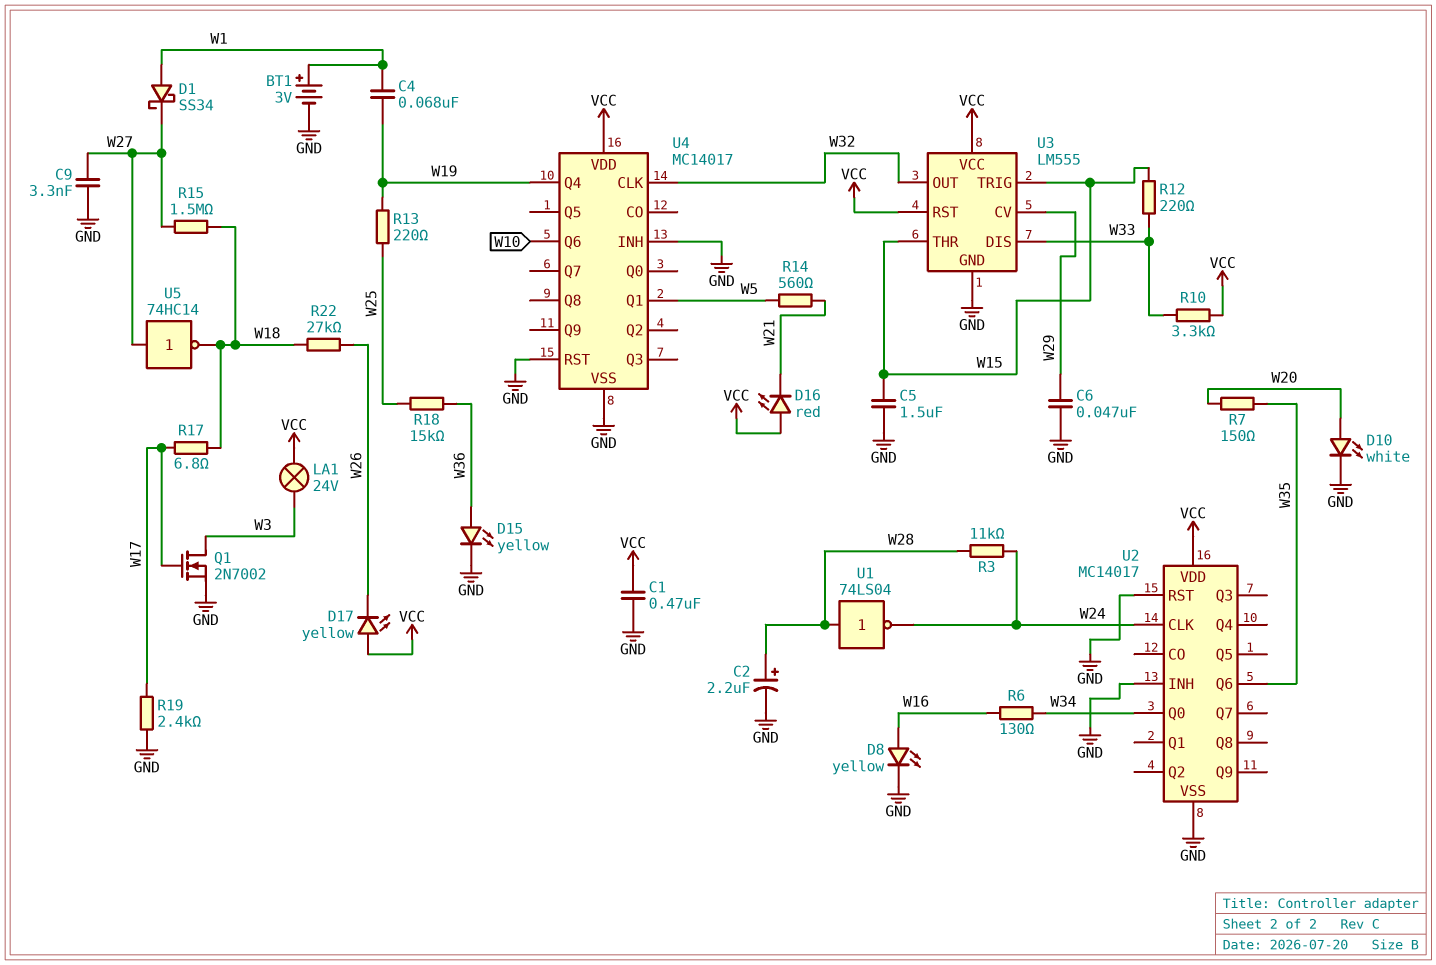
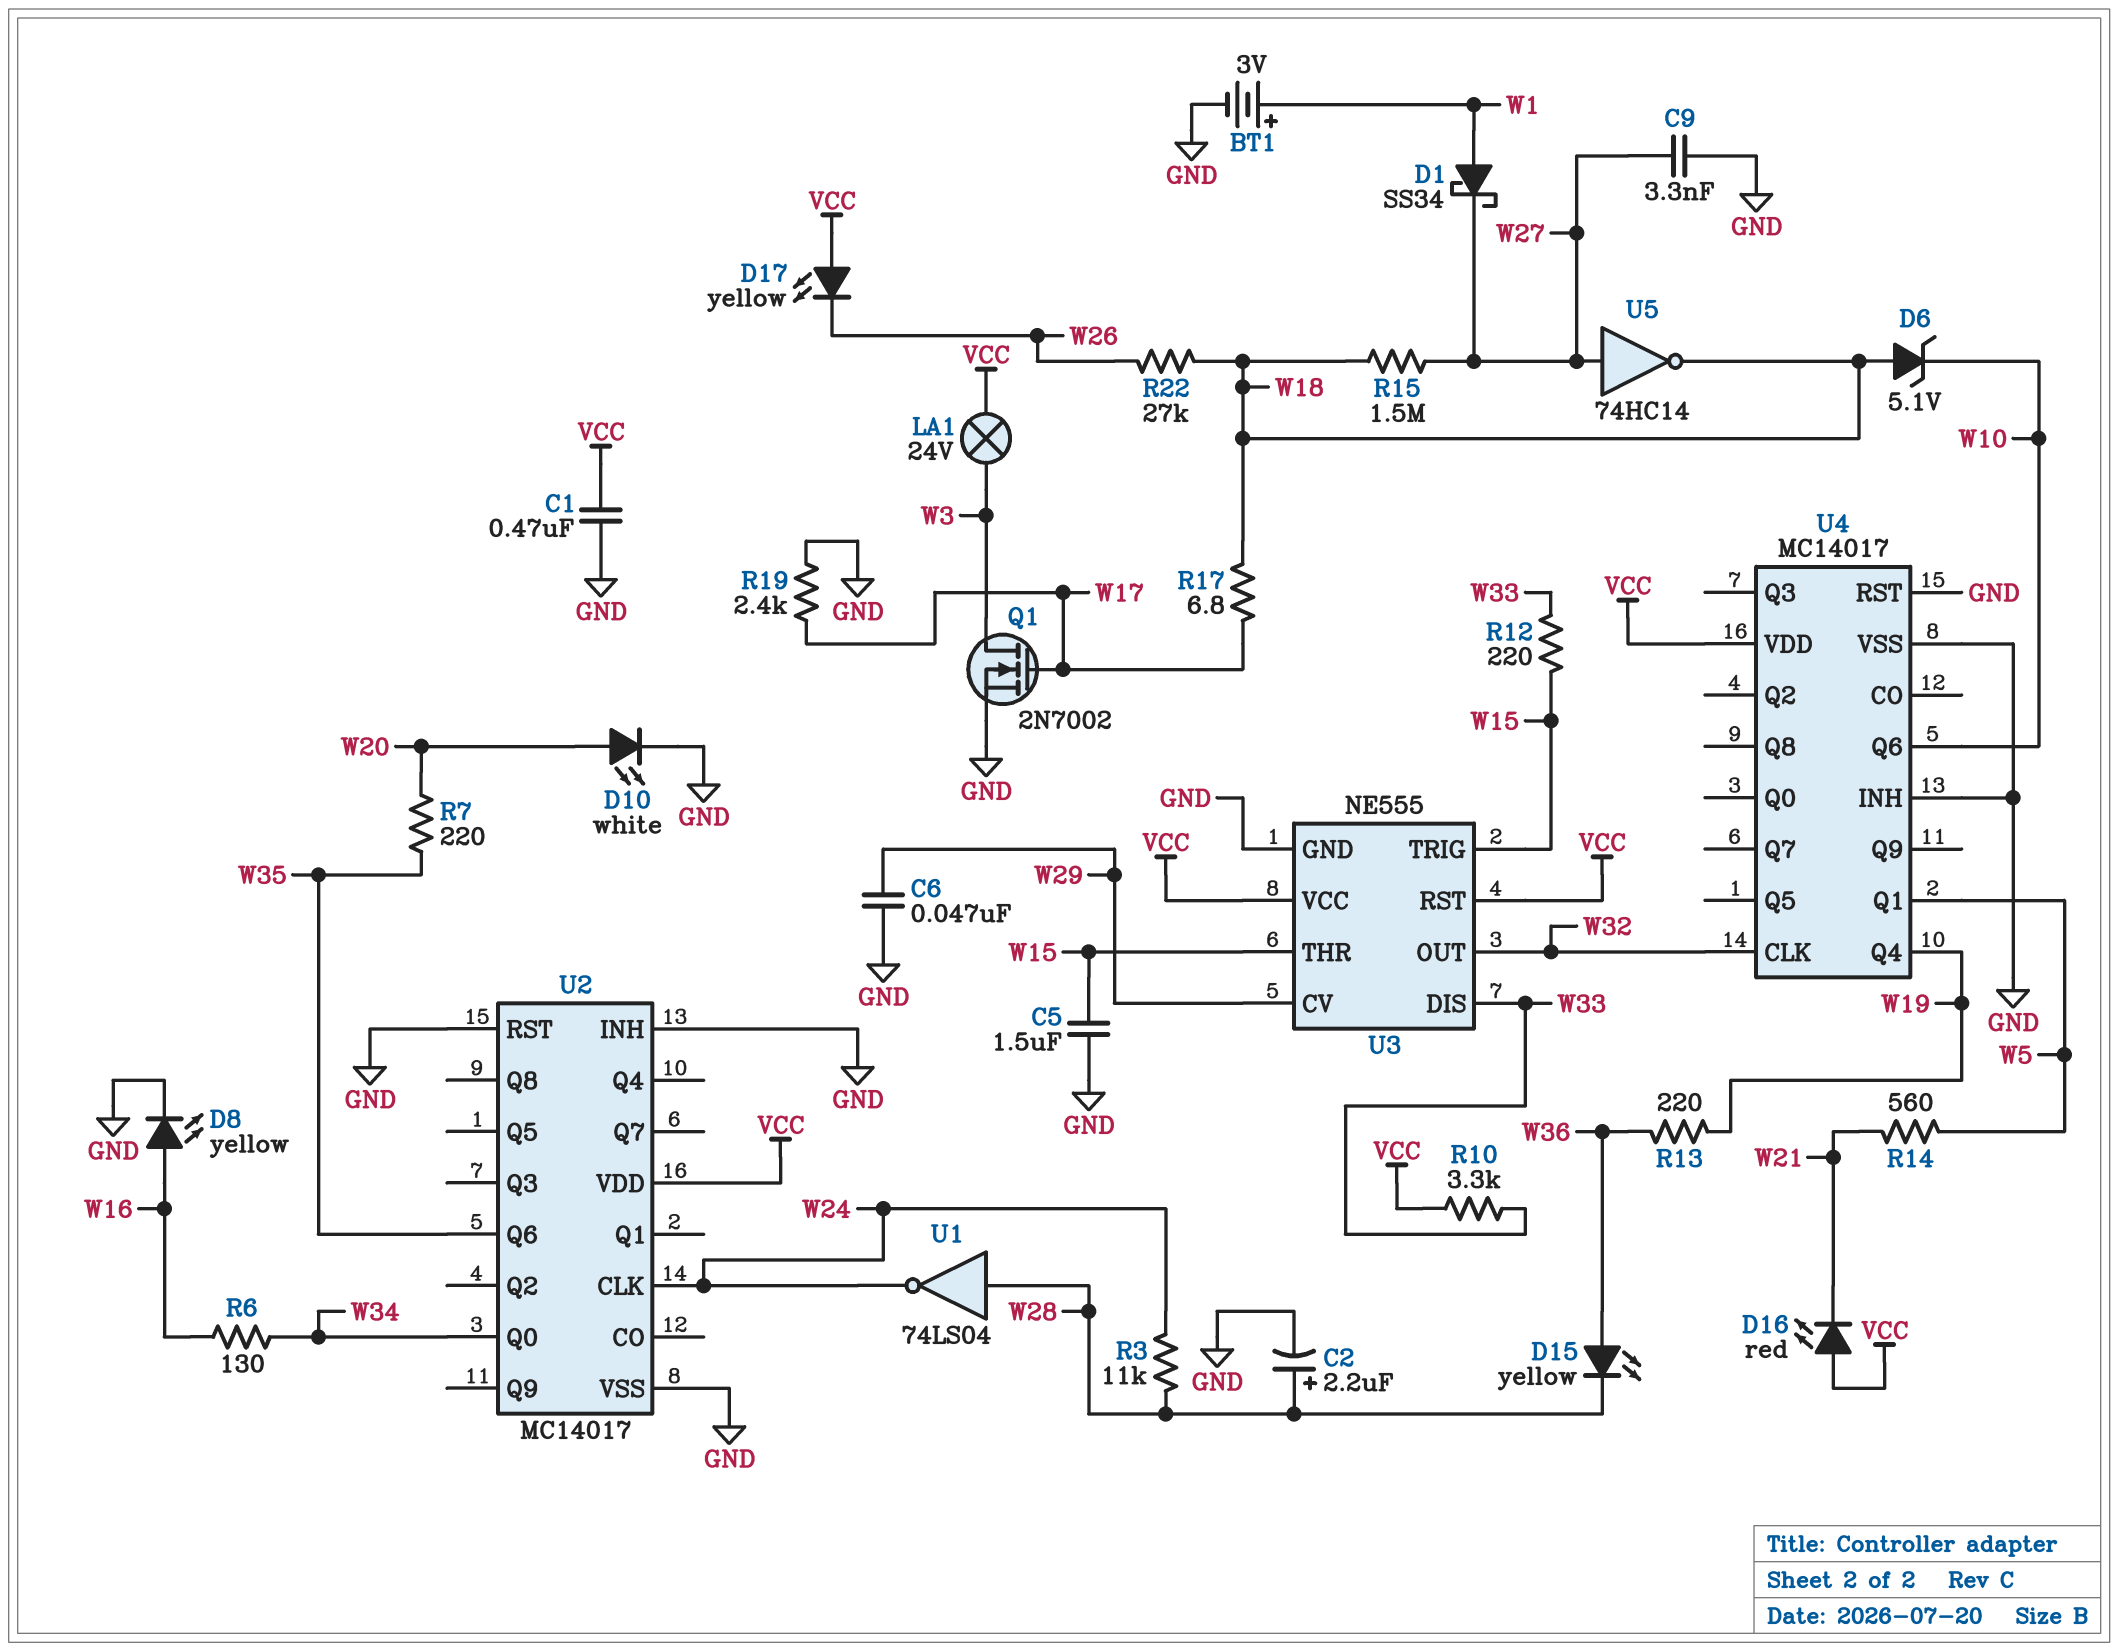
C4: 68nF (W1, W19) -> none
D6: none -> zener 5.1V (A W18, K W10)
D15: LED yellow (A W36, K GND) -> LED yellow (A W36, K W28)
R7: 150 (W20, W35) -> 220 (W20, W35)
R13: 220 (W19, W25) -> 220 (W19, W36)
R18: 15k (W25, W36) -> none
U3: LM555 -> NE555

